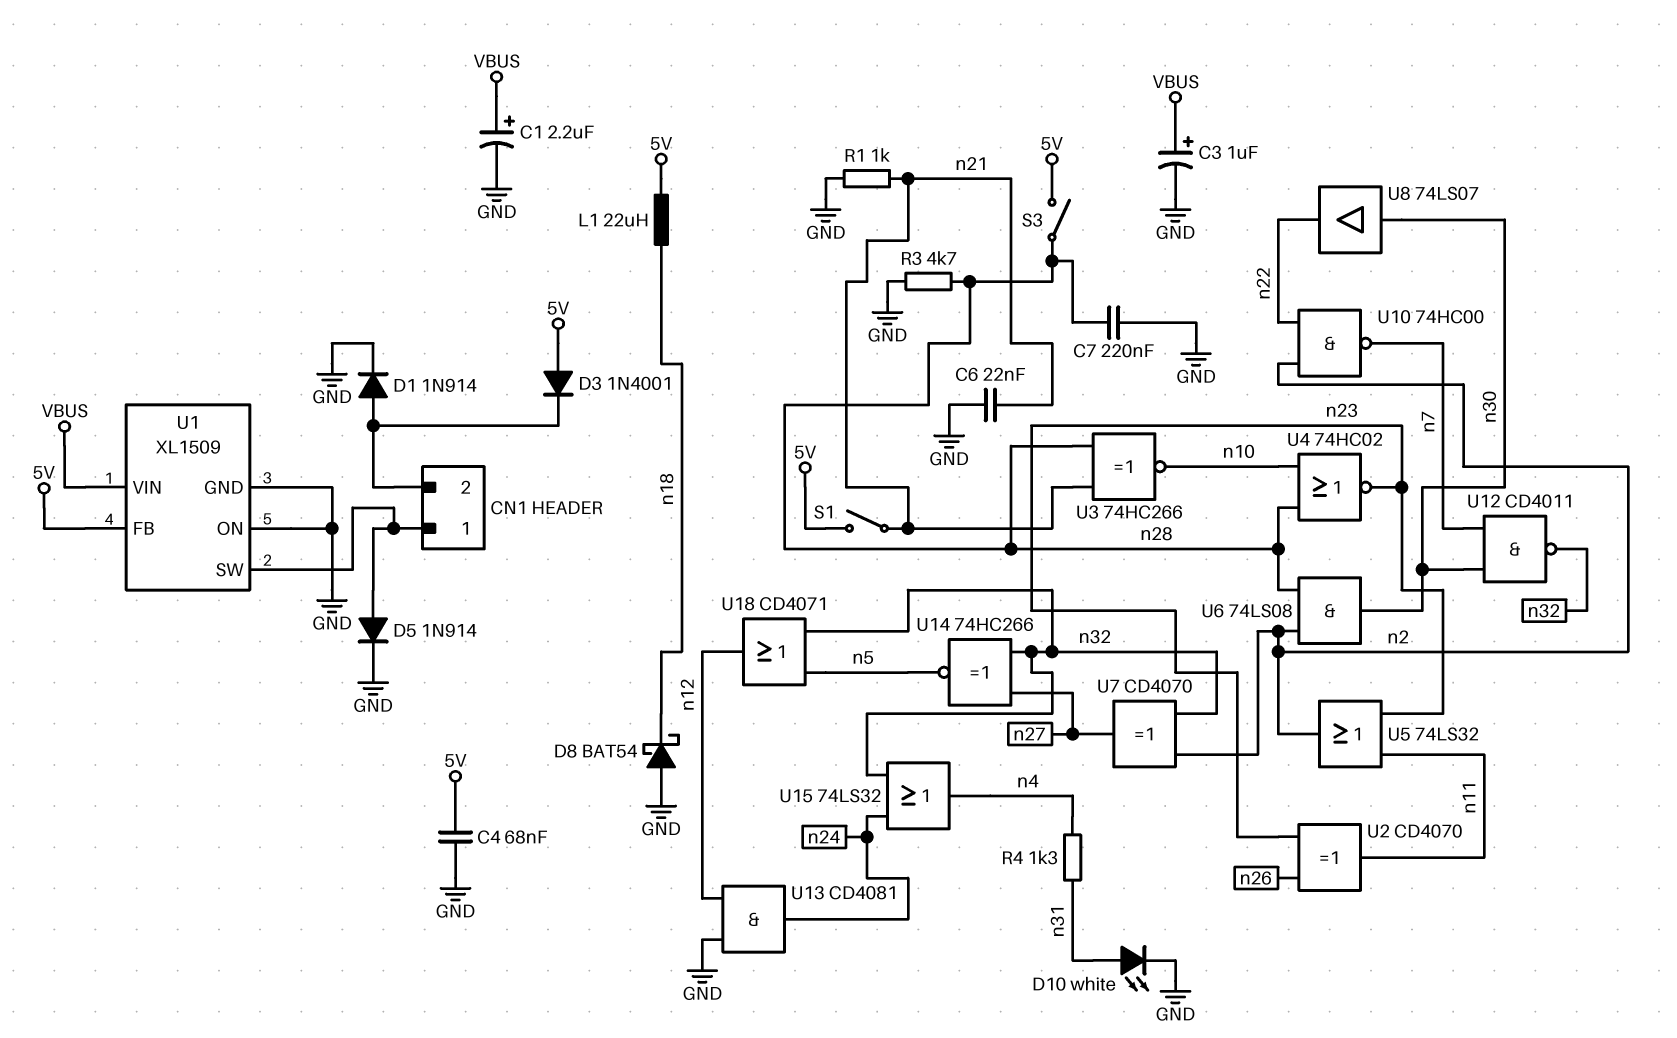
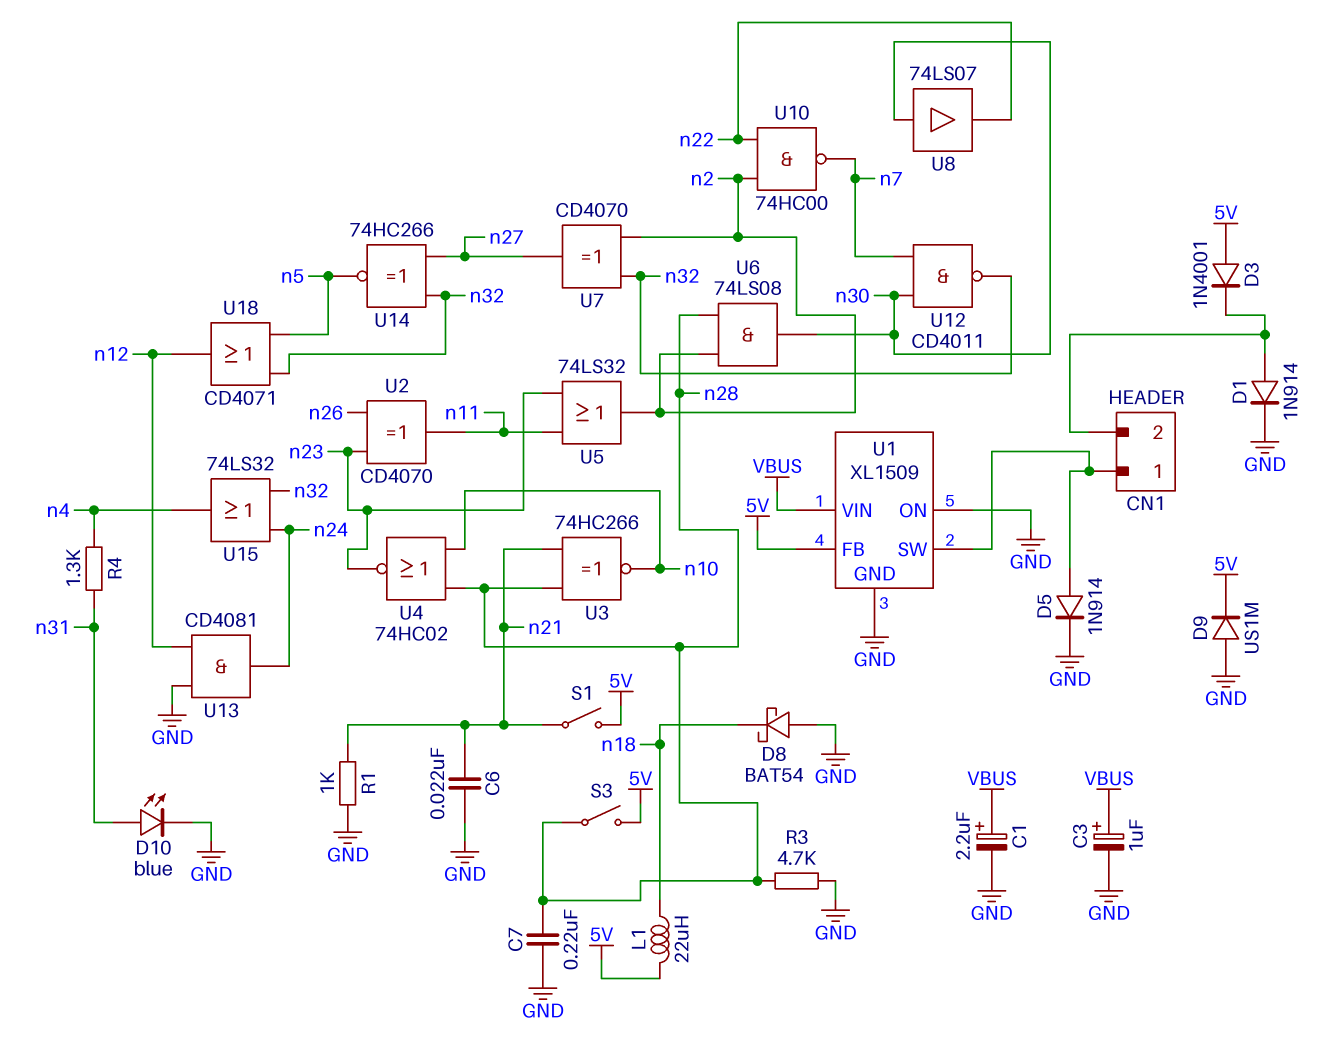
C4: 68nF (5V, GND) -> none
D9: none -> diode US1M (A GND, K 5V)
D10: LED white (A n31, K GND) -> LED blue (A n31, K GND)

